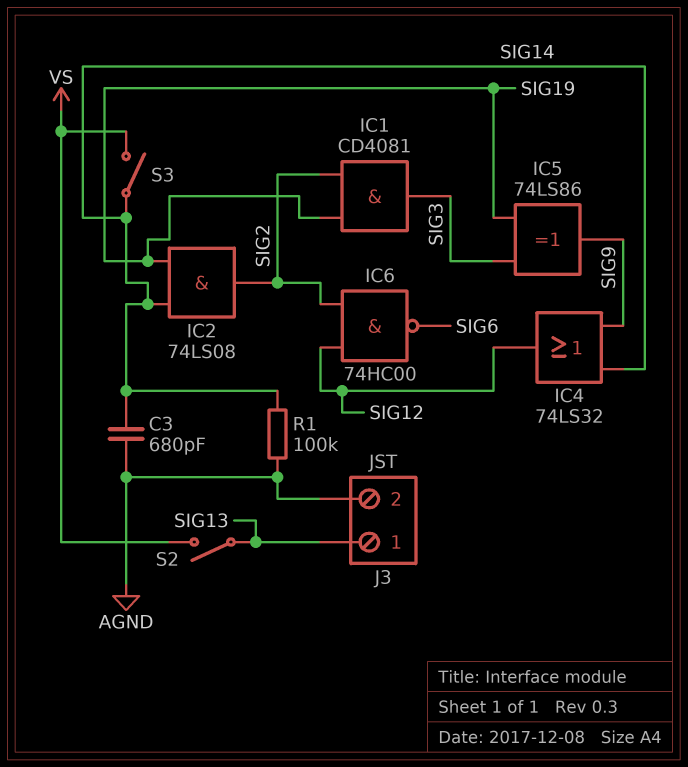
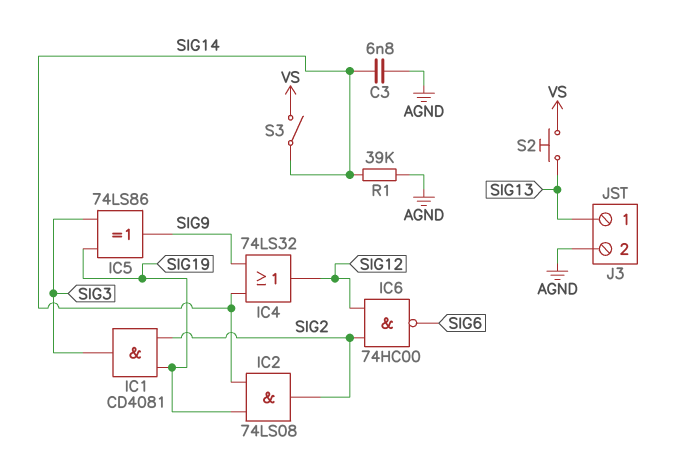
C3: 680pF (AGND, SIG14) -> 6.8nF (AGND, SIG14)
R1: 100k (AGND, SIG14) -> 39k (AGND, SIG14)
S2: switch (SIG13, VS) -> button (SIG13, VS)

